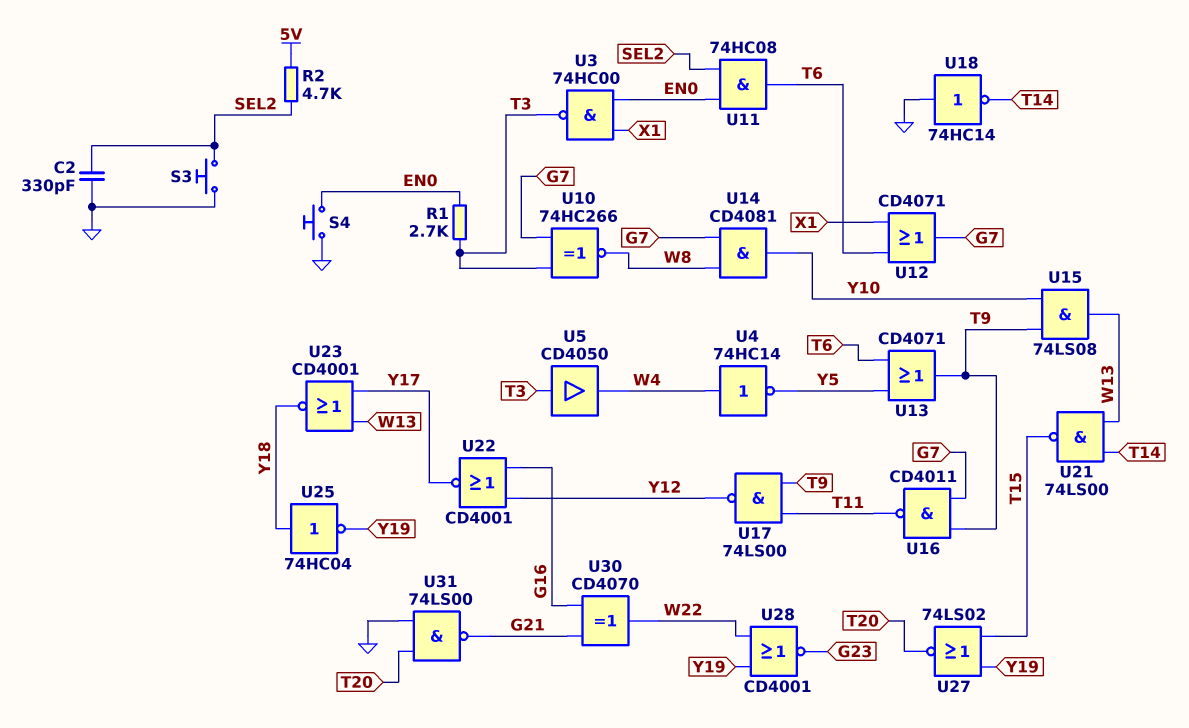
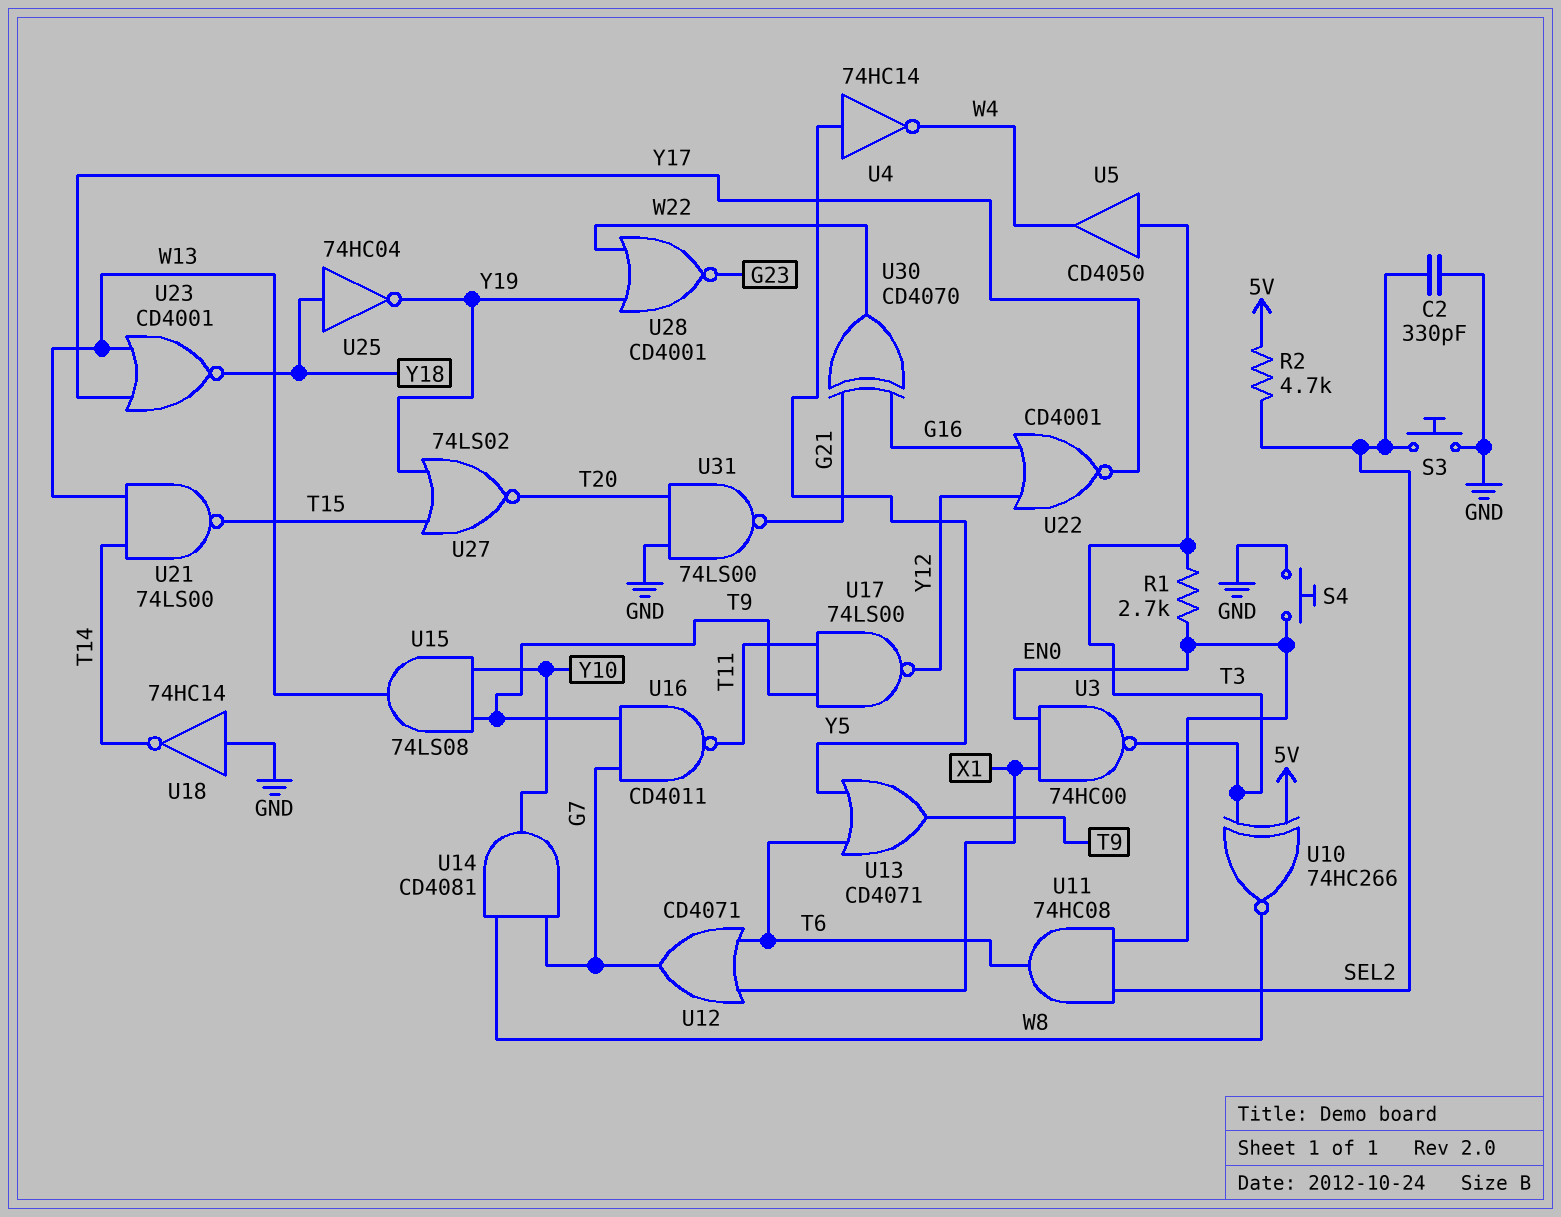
U4: NOT 74HC14 (in W4, out Y5) -> NOT 74HC14 (in Y5, out W4)
U10: XNOR 74HC266 (in G7, in T3, out W8) -> XNOR 74HC266 (in 5V, in T3, out W8)

